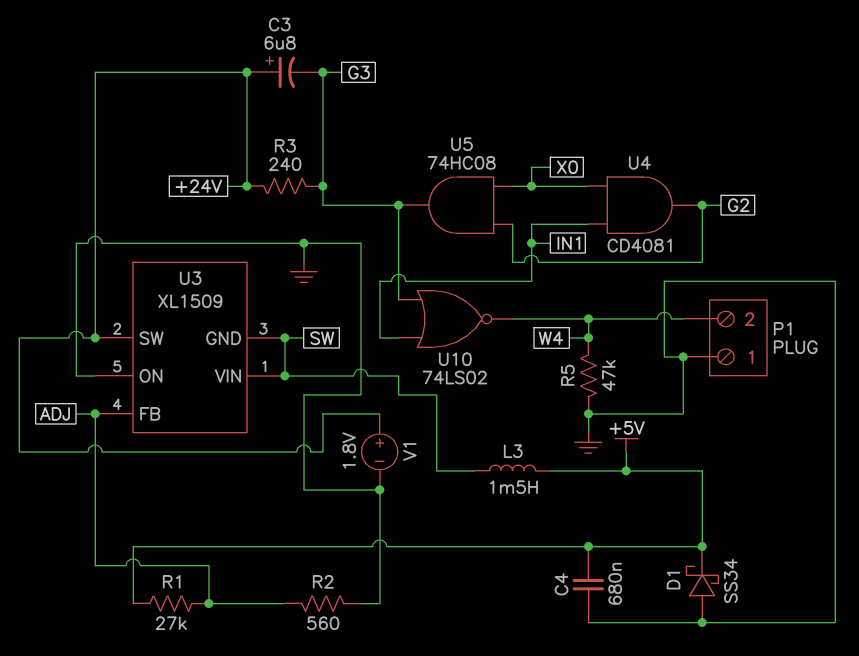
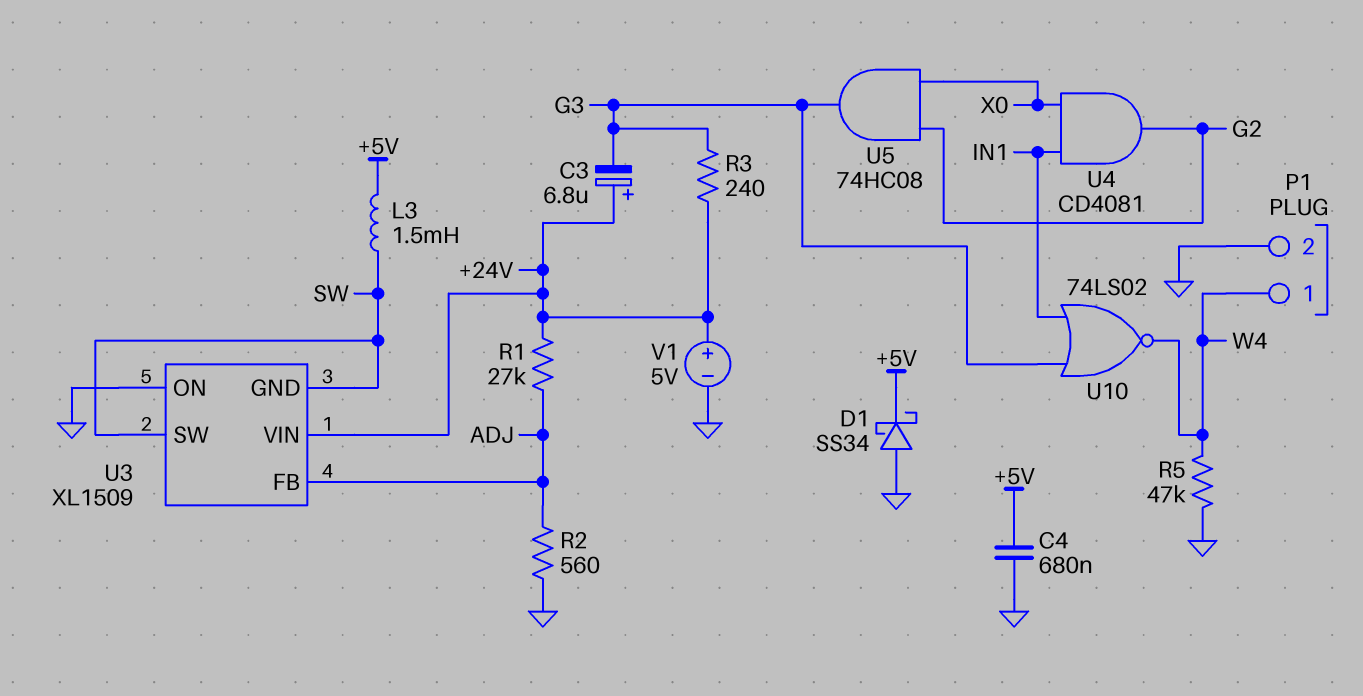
P1 pin 1: GND -> W4
P1 pin 2: W4 -> GND
R1: 27k (+5V, ADJ) -> 27k (+24V, ADJ)
U3 pin SW: +24V -> SW
U3 pin VIN: SW -> +24V
V1: 1.8V (plus +24V, minus GND) -> 5V (plus +24V, minus GND)

